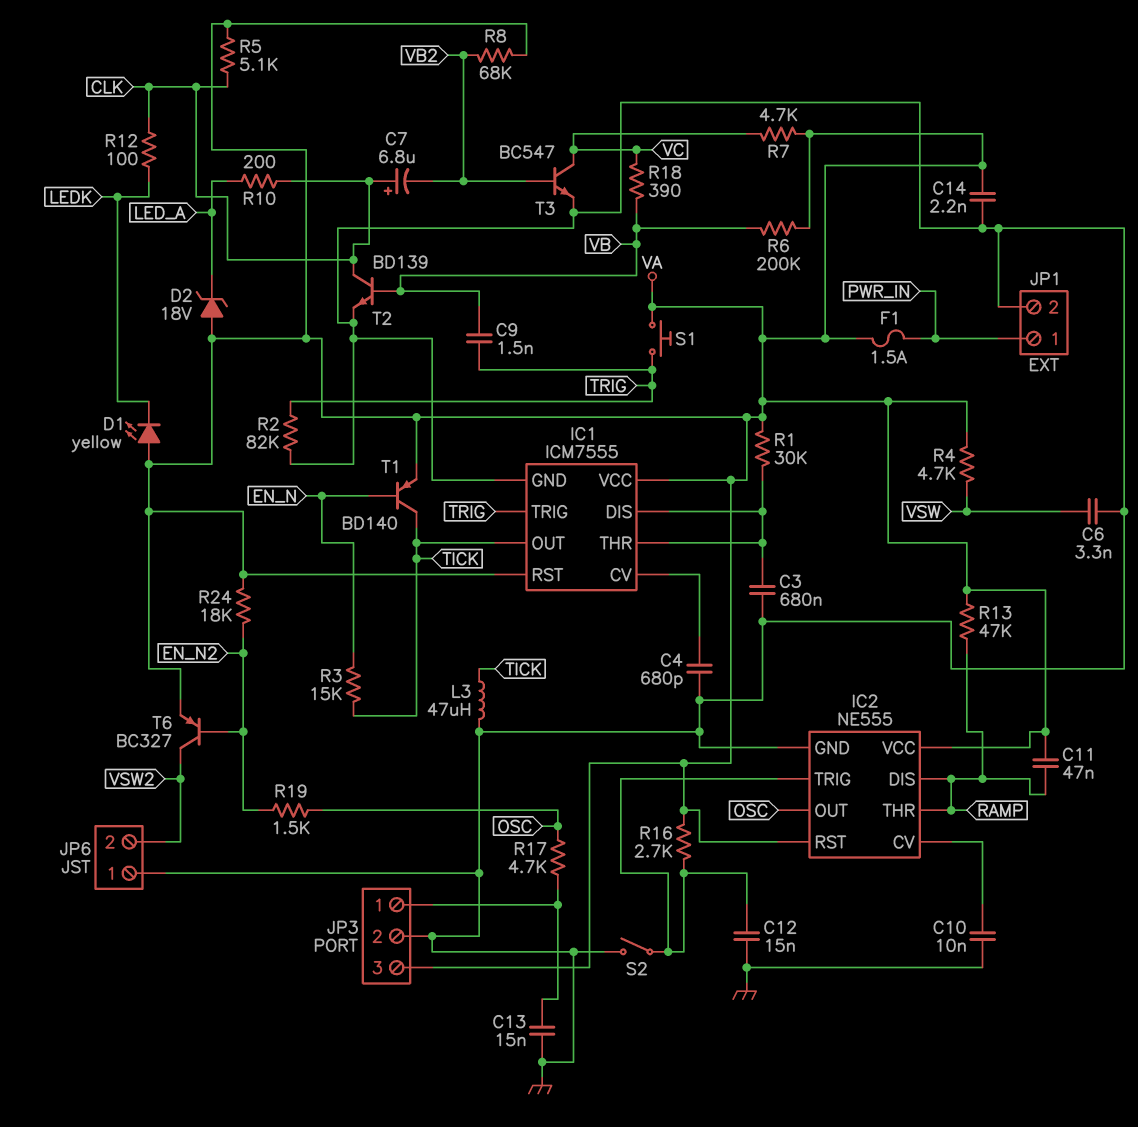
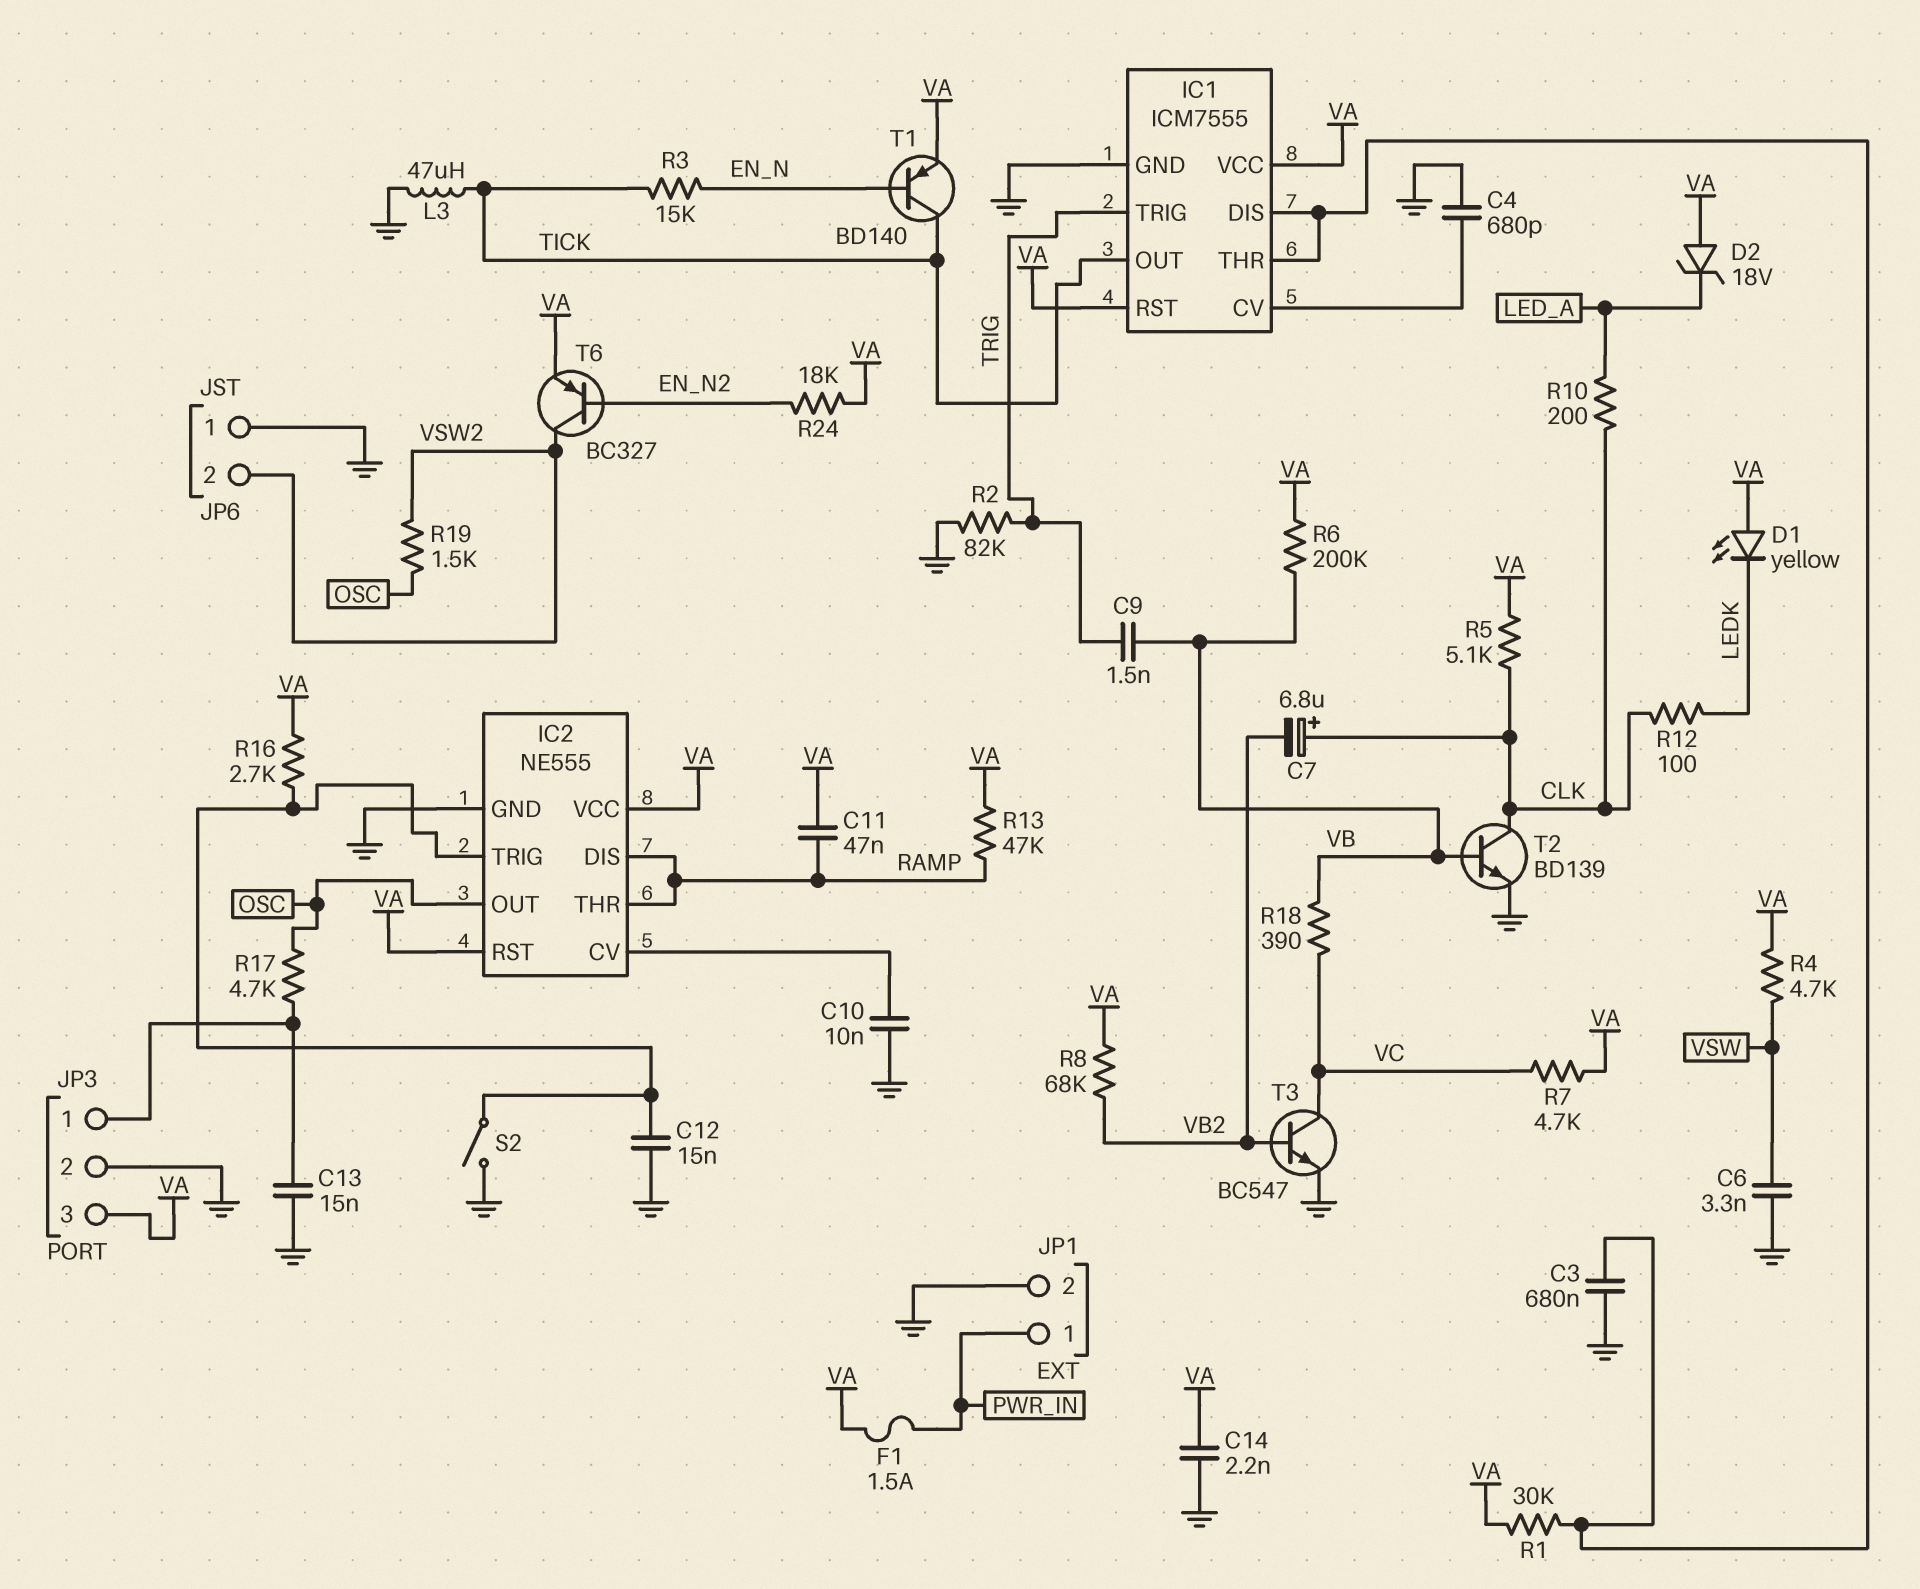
R19: 1.5k (EN_N2, OSC) -> 1.5k (OSC, VSW2)
S1: button (TRIG, VA) -> none

